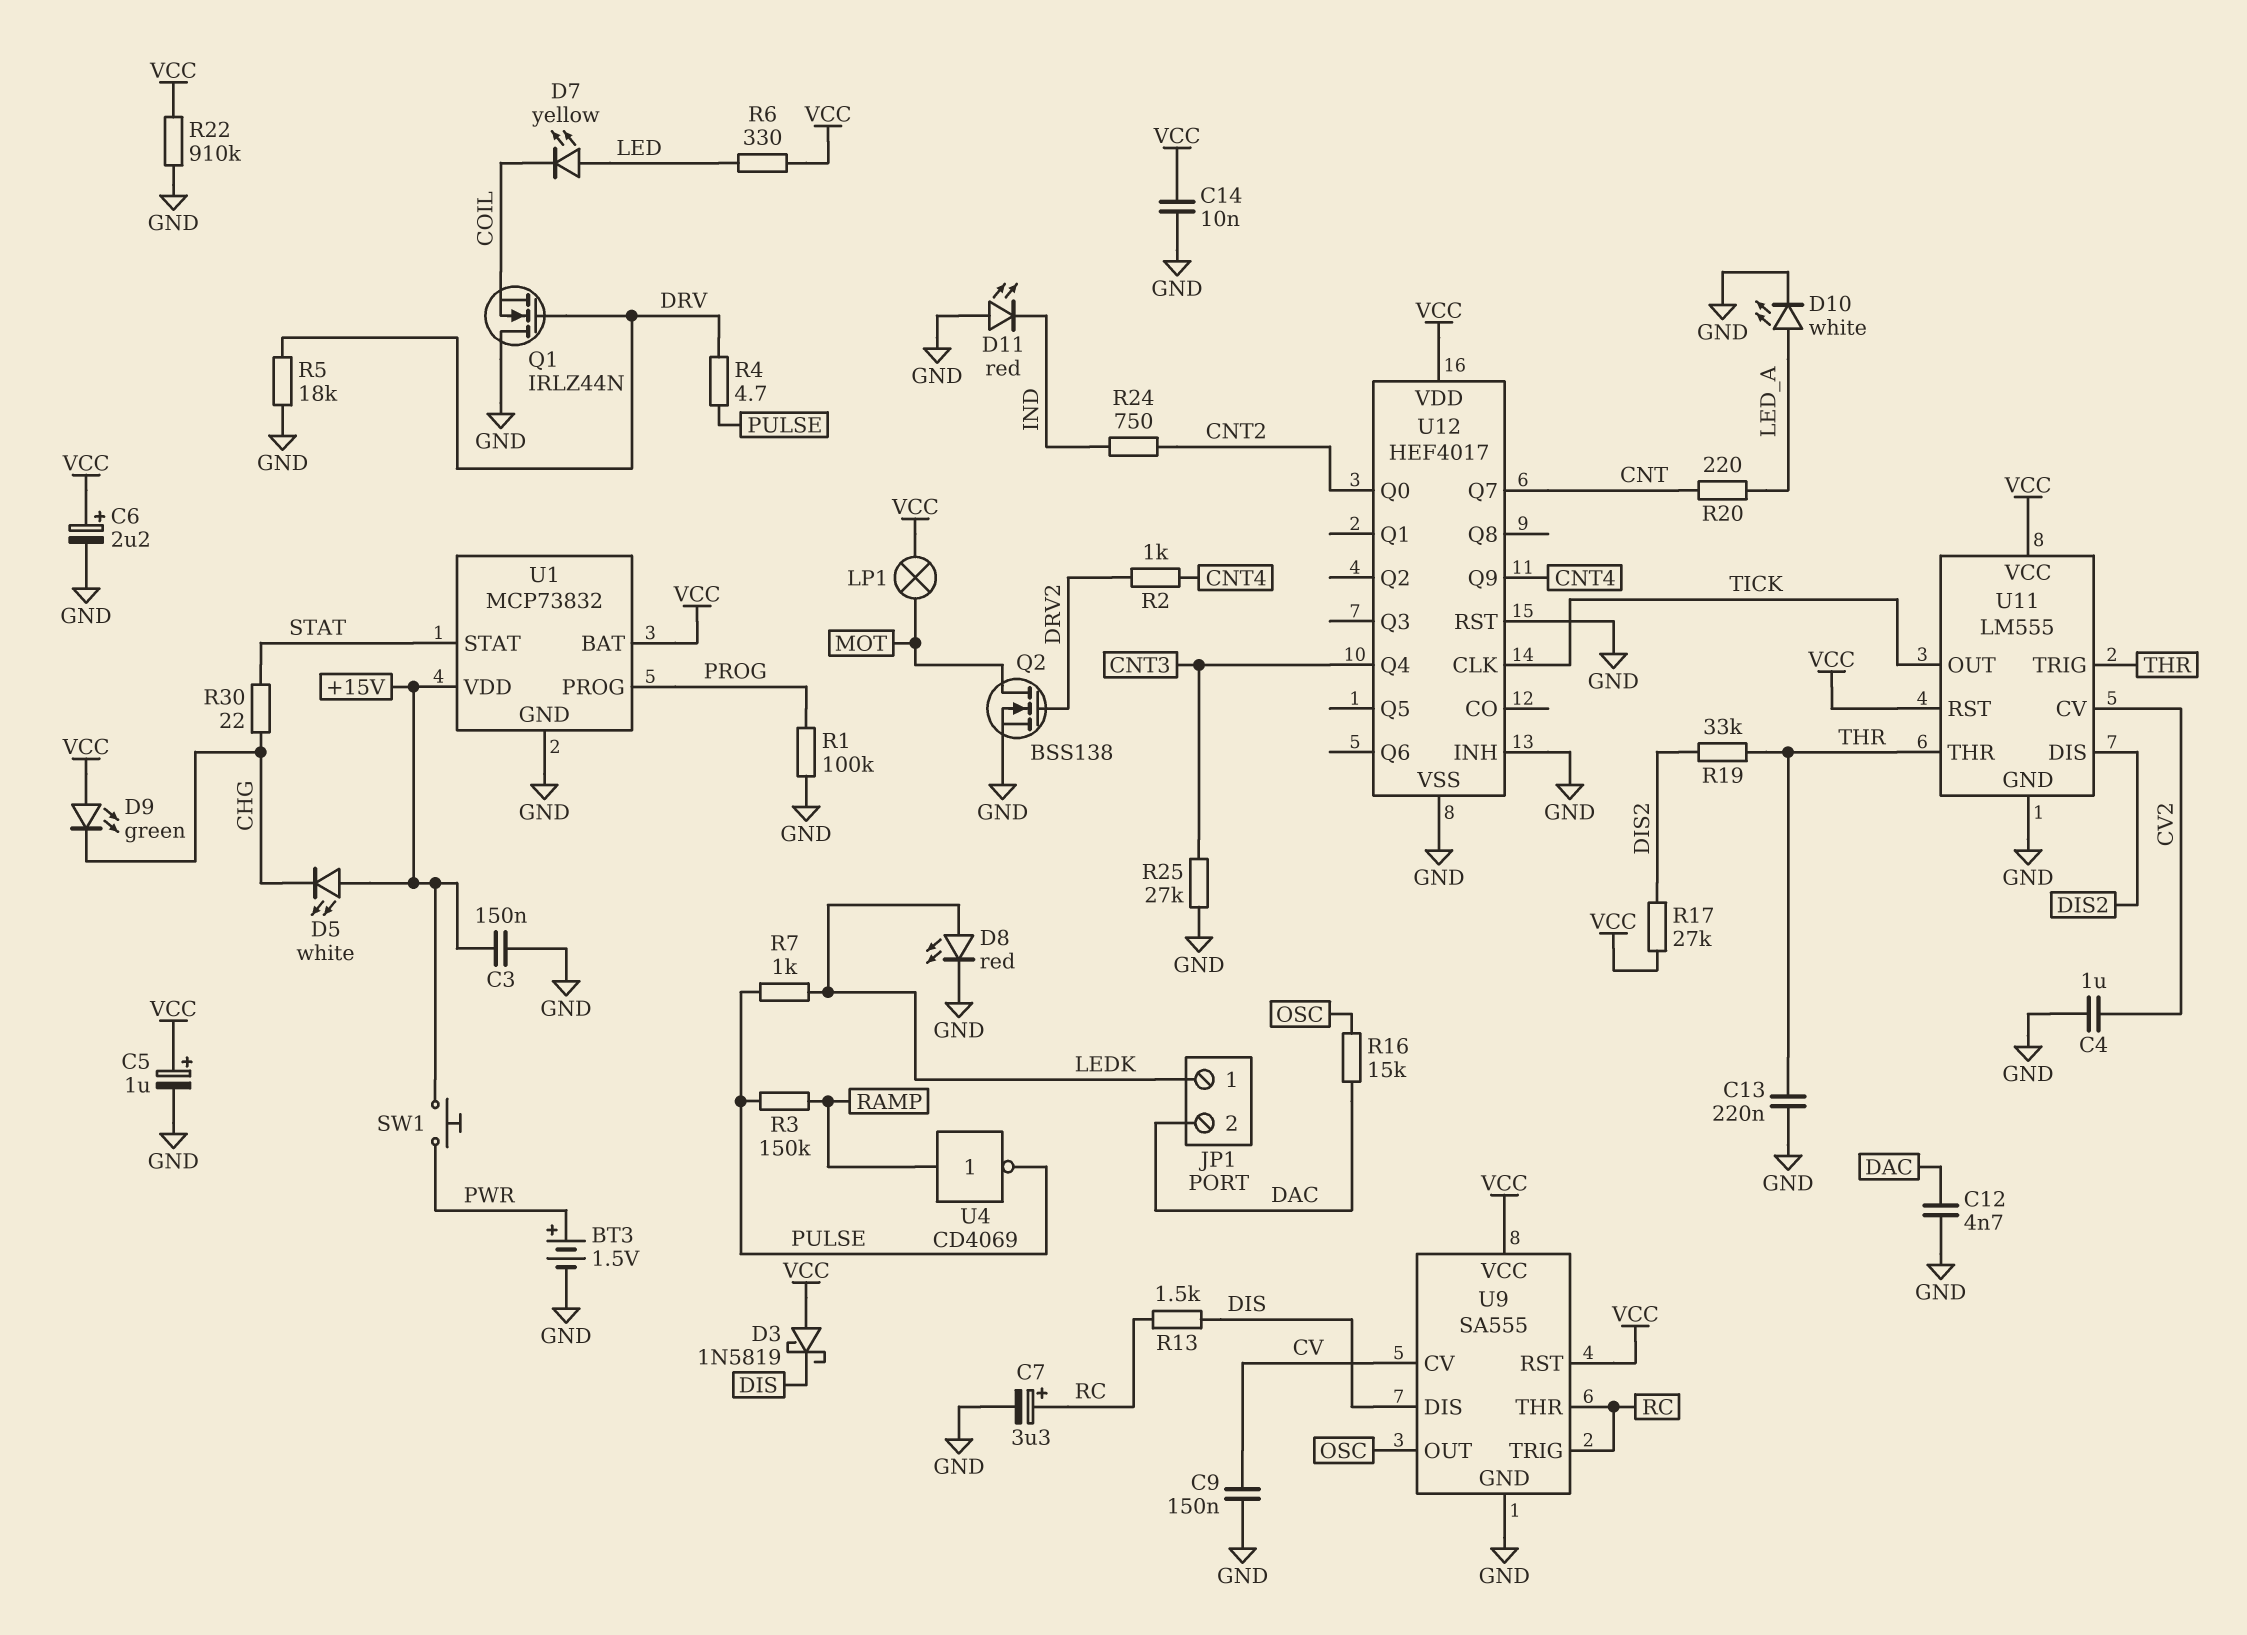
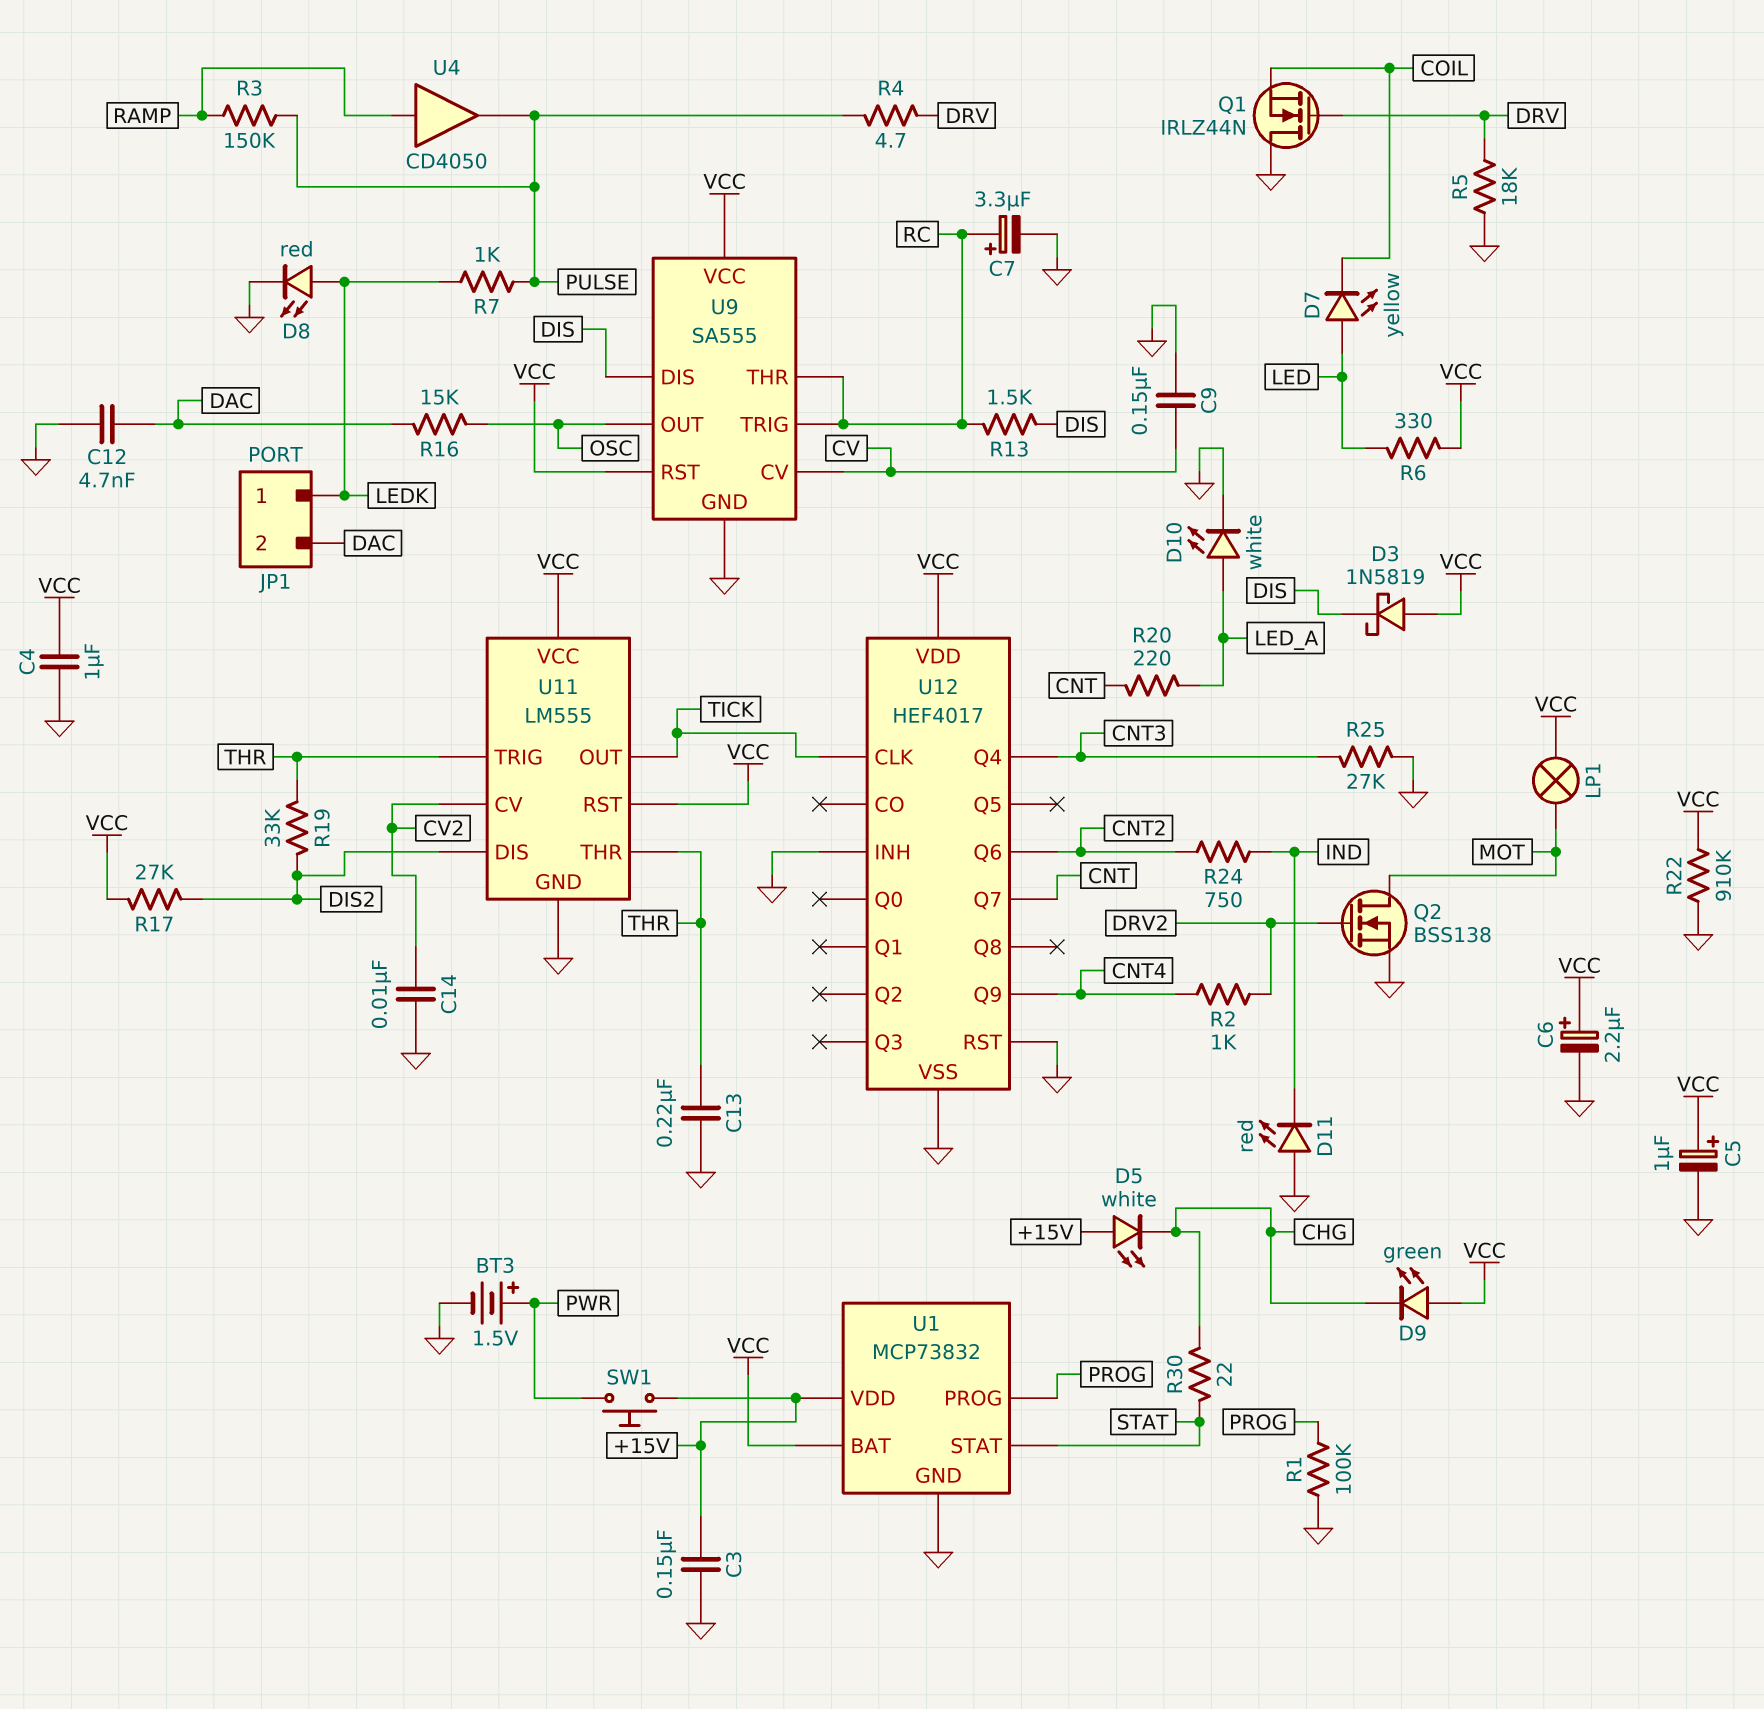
C4: 1uF (CV2, GND) -> 1uF (GND, VCC)
C14: 10nF (GND, VCC) -> 10nF (CV2, GND)
U4: NOT CD4069 (in RAMP, out PULSE) -> buffer CD4050 (in RAMP, out PULSE)
U12 pin Q0: CNT2 -> none
U12 pin Q6: none -> CNT2

